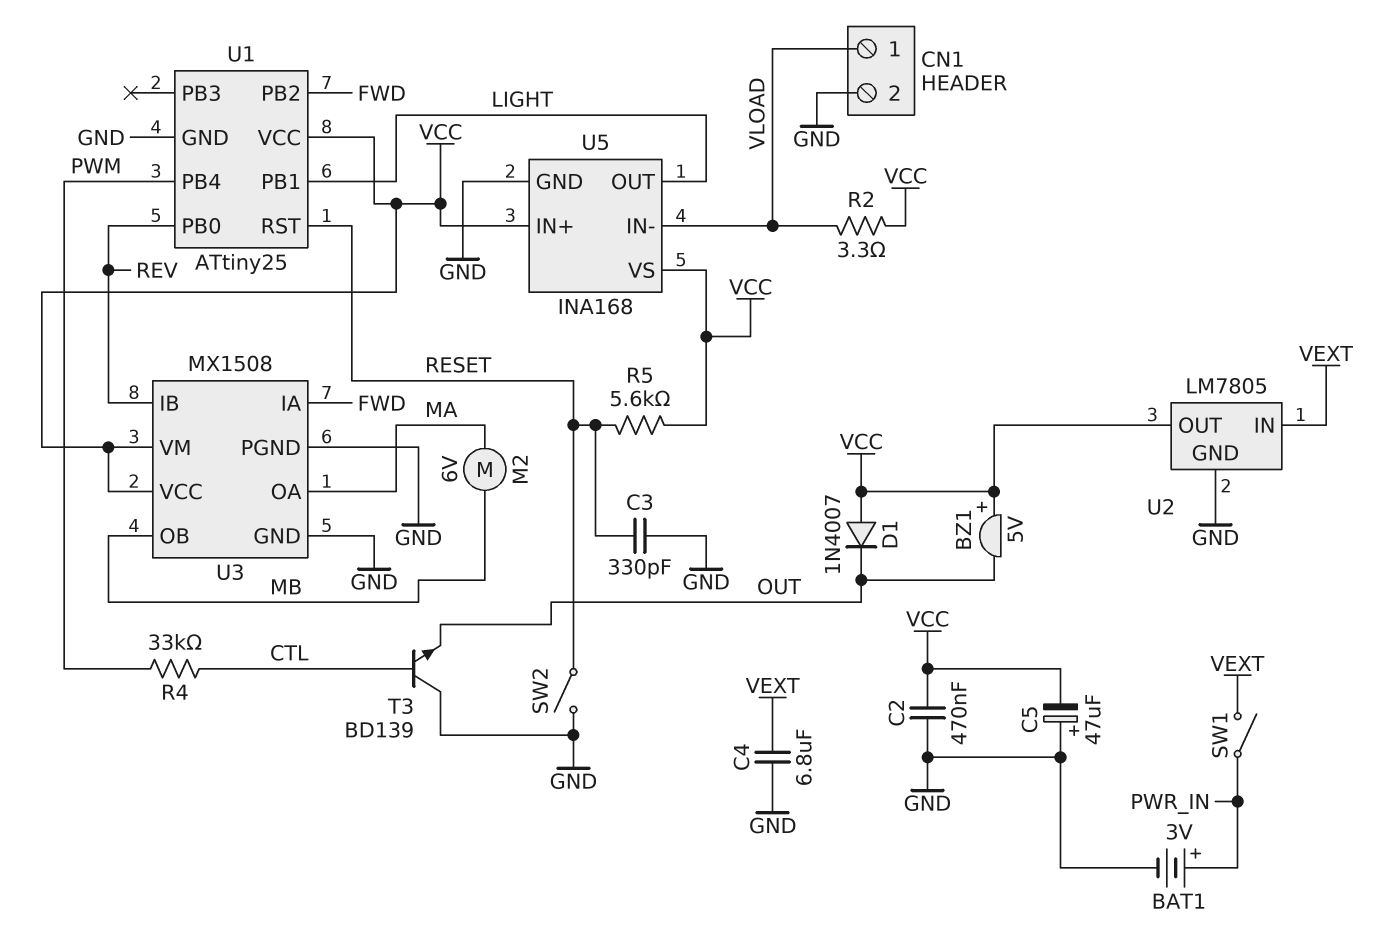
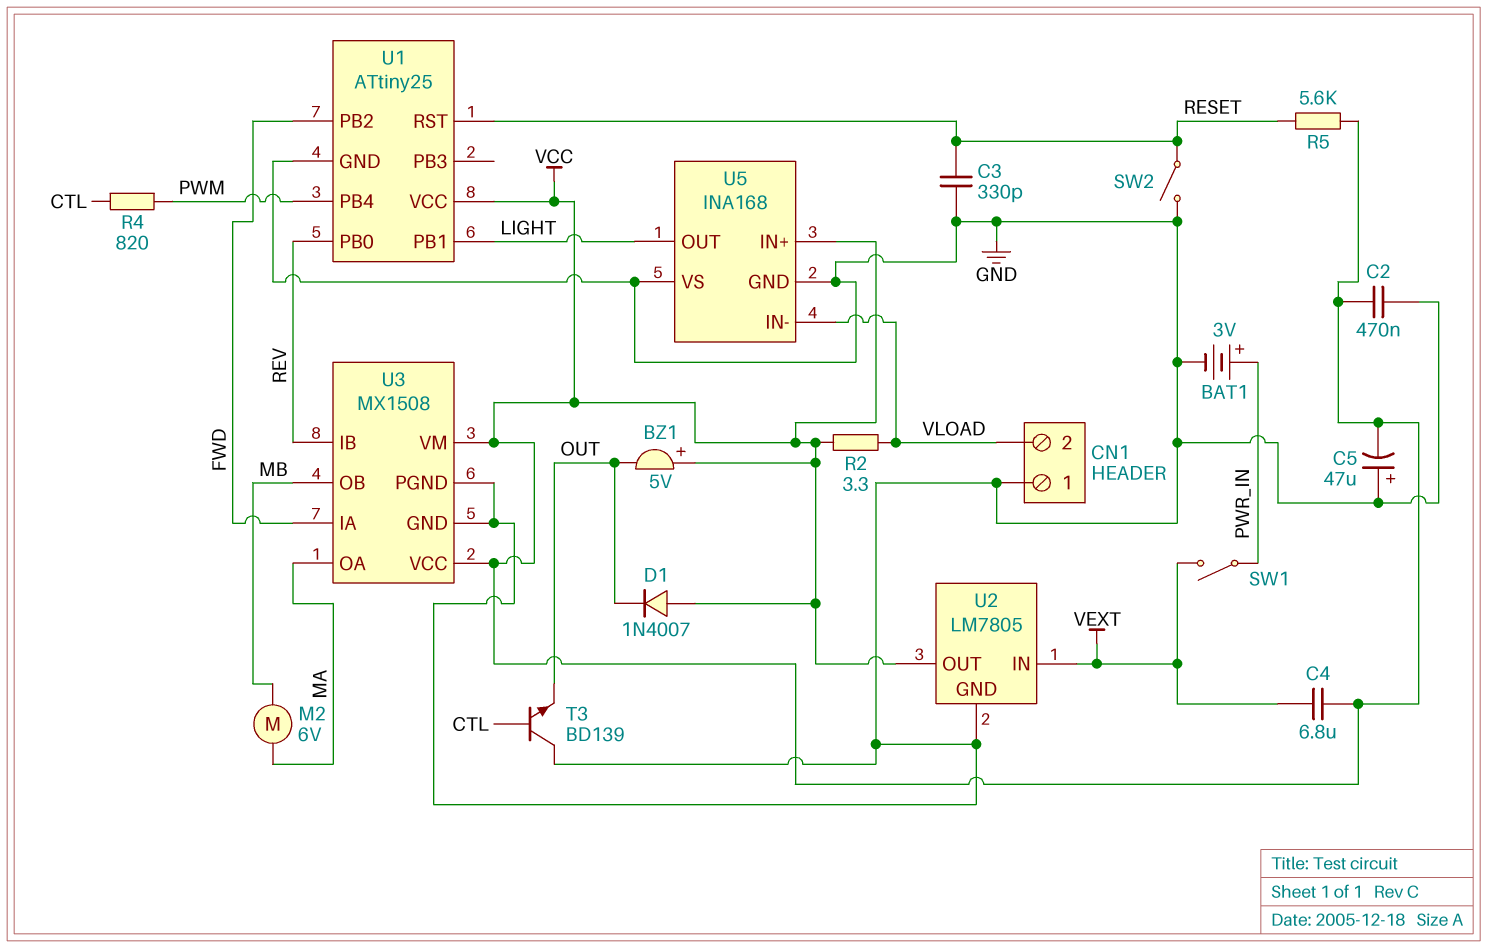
C4: 6.8uF (GND, VEXT) -> 6.8uF (VCC, VEXT)
CN1 pin 1: VLOAD -> GND
CN1 pin 2: GND -> VLOAD
R4: 33k (CTL, PWM) -> 820 (CTL, PWM)
U5 pin VS: VCC -> GND

